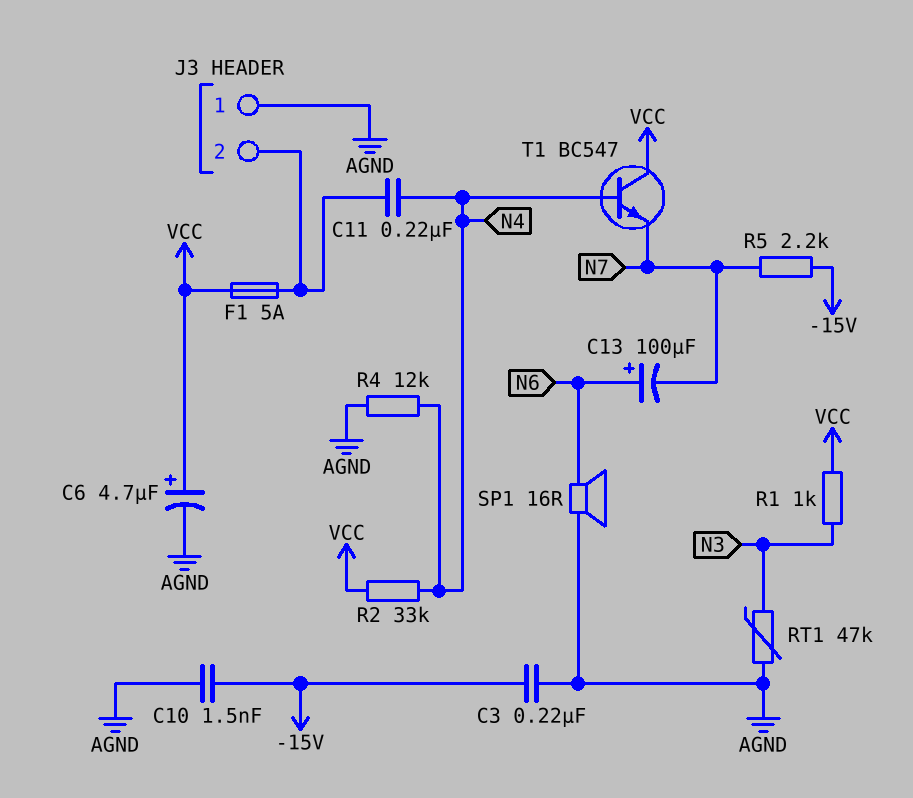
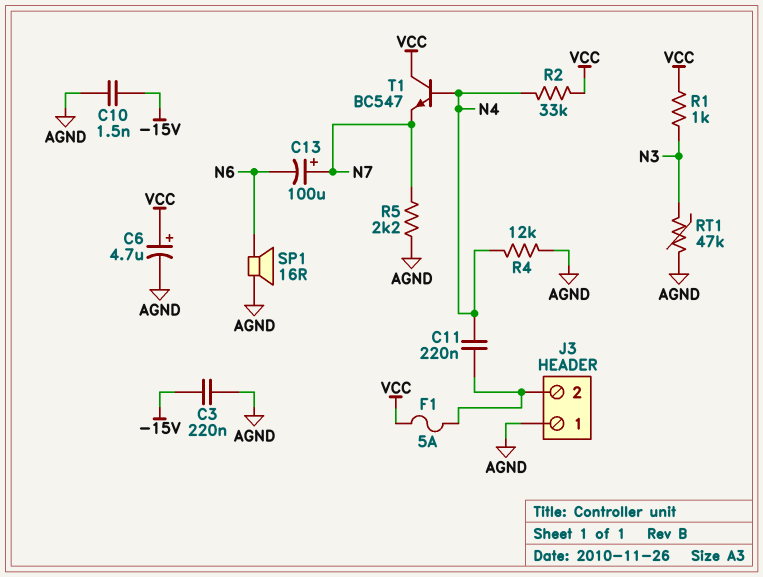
C13: 100uF (plus N6, minus N7) -> 100uF (plus N7, minus N6)
R5: 2.2k (-15V, N7) -> 2.2k (AGND, N7)

